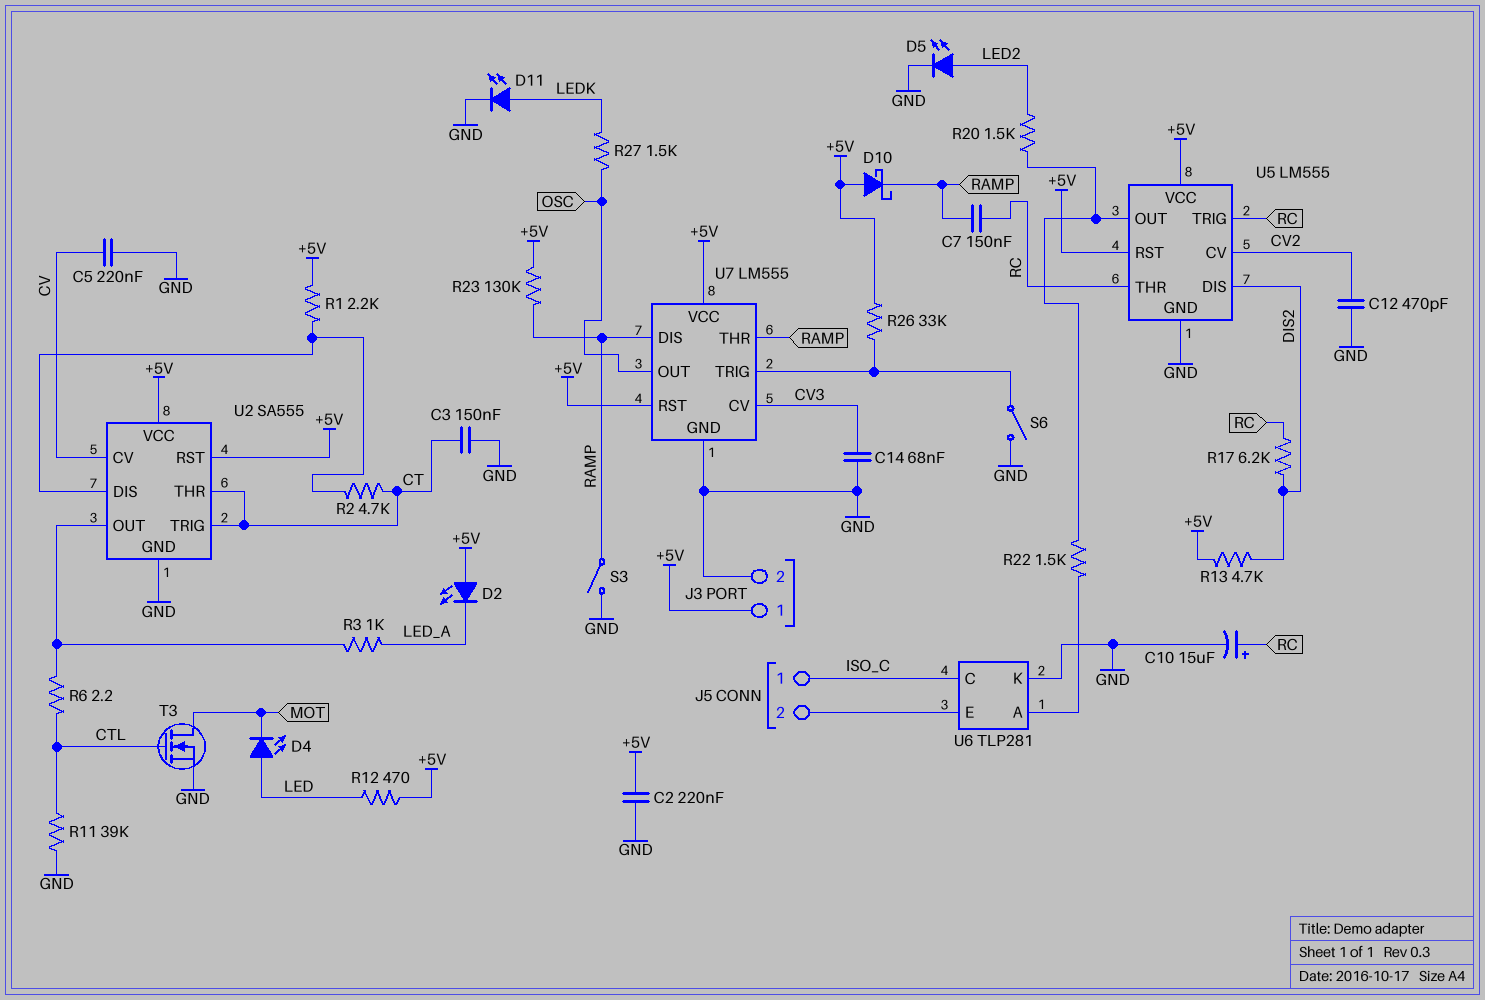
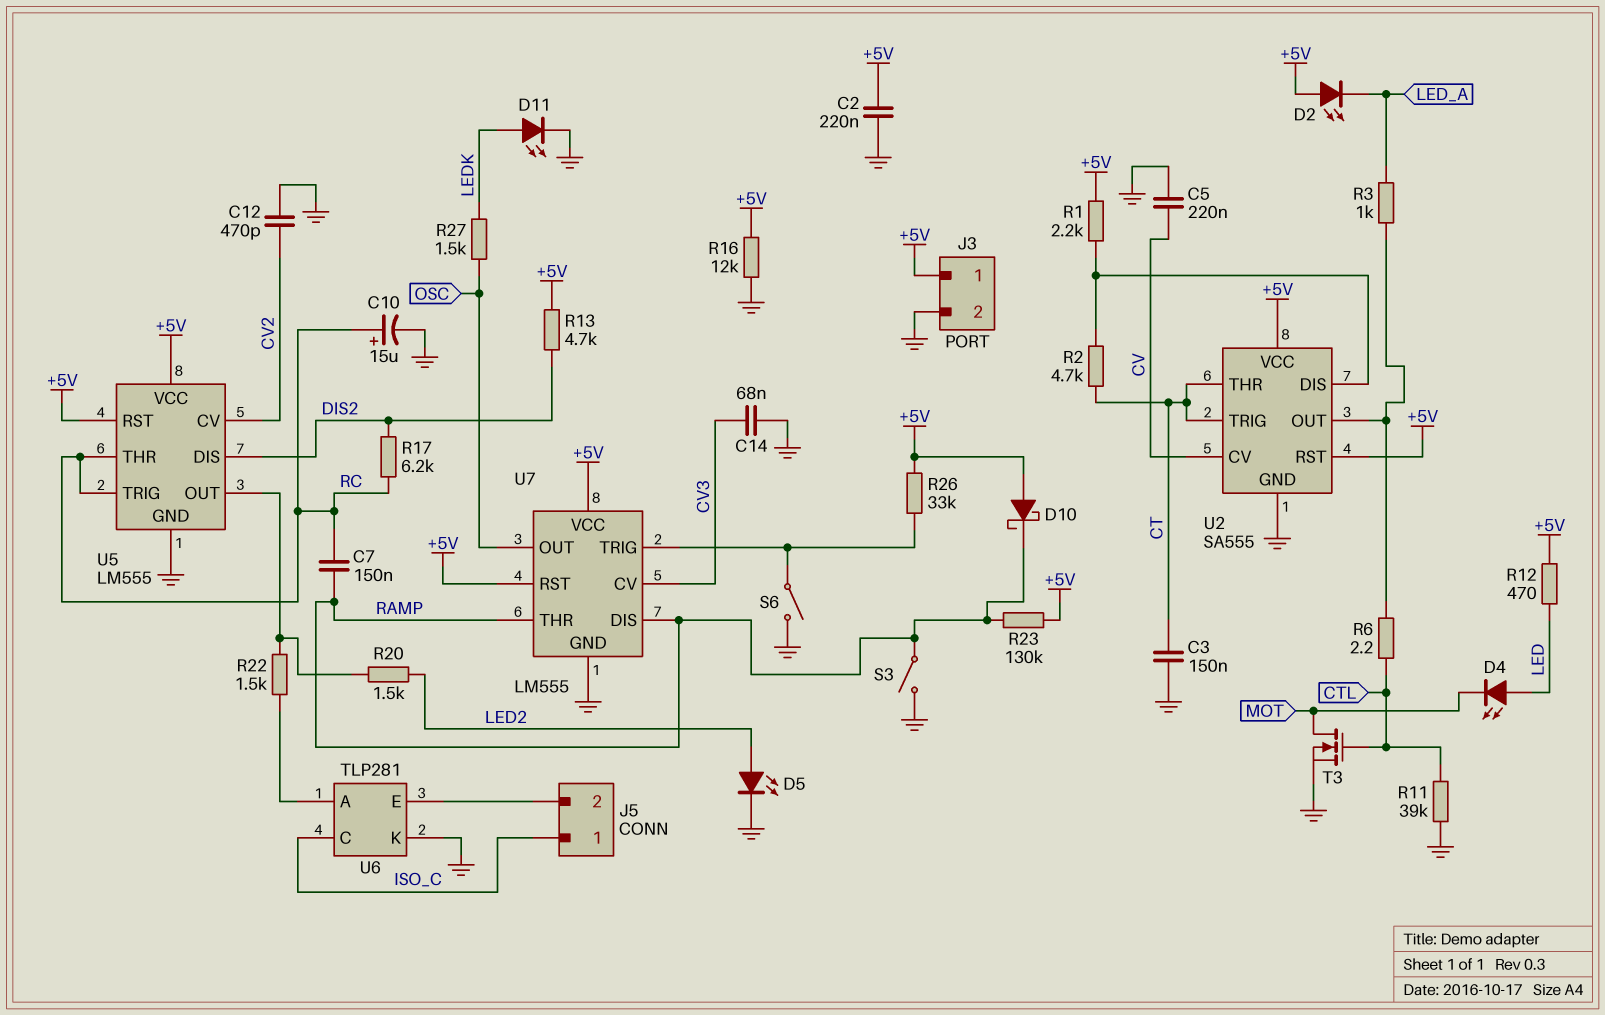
R16: none -> 12k (+5V, GND)

